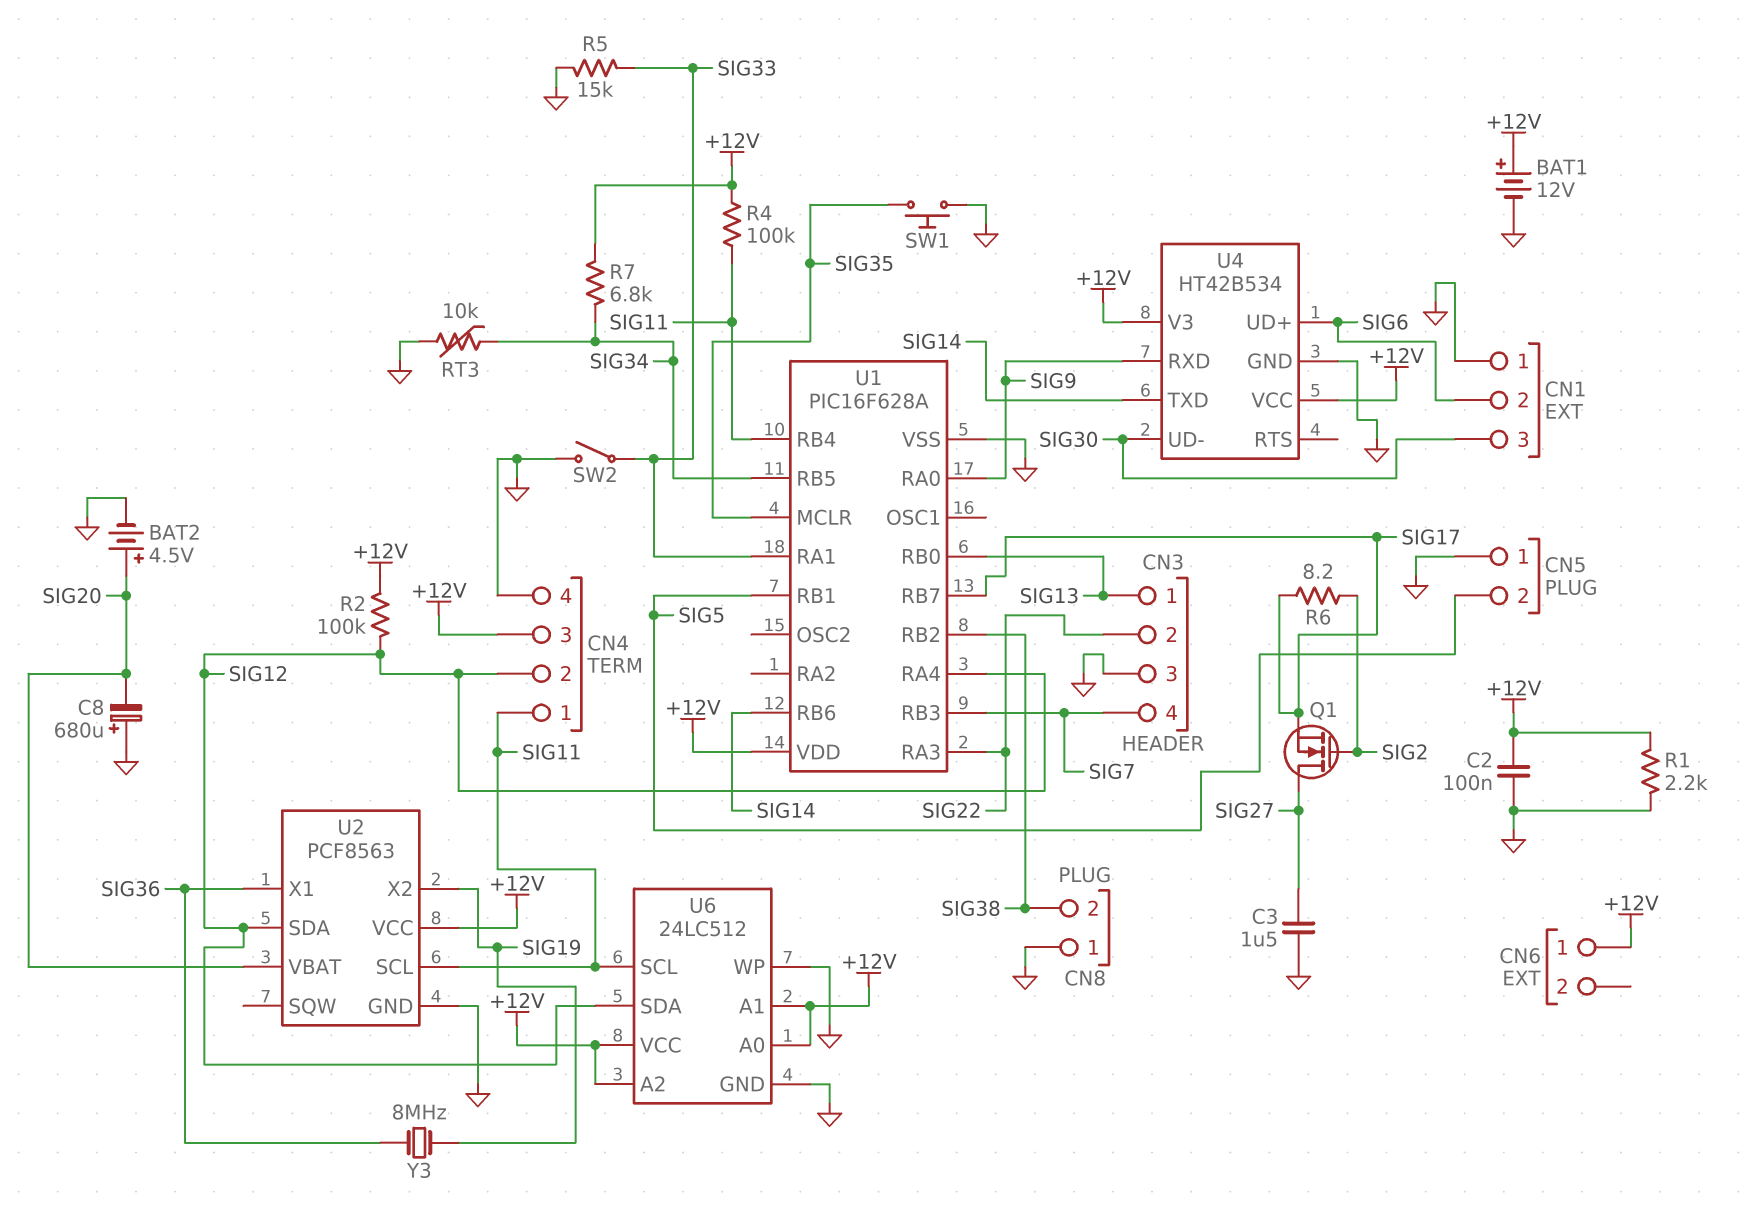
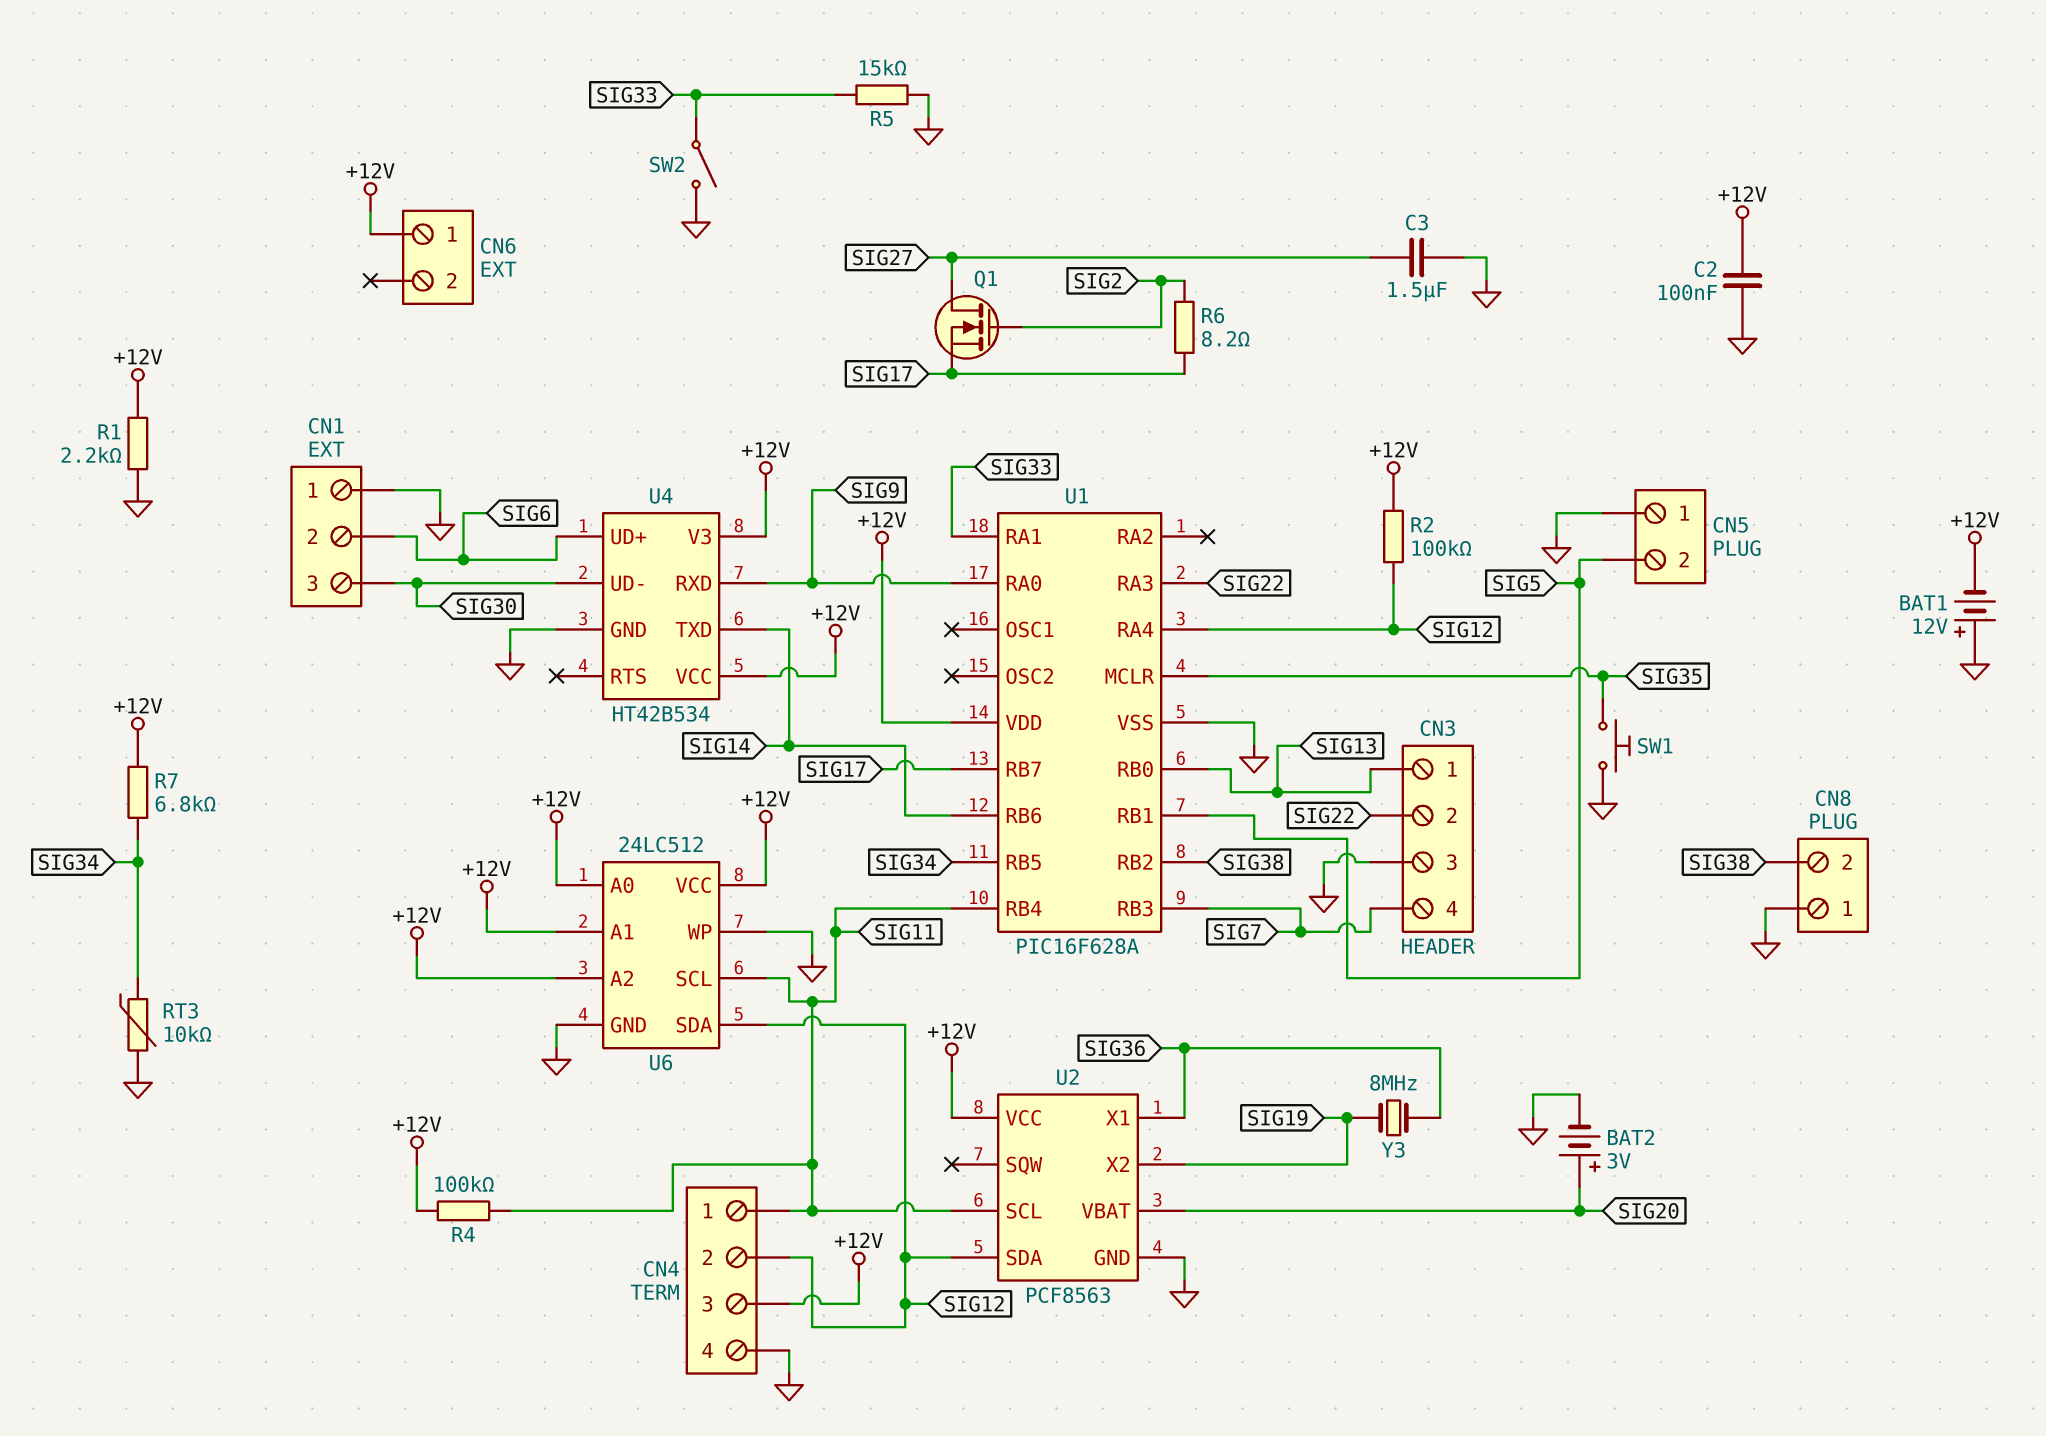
BAT1: 12V (plus +12V, minus GND) -> 12V (plus GND, minus +12V)
BAT2: 4.5V (plus SIG20, minus GND) -> 3V (plus SIG20, minus GND)
C8: 680uF (plus GND, minus SIG20) -> none

